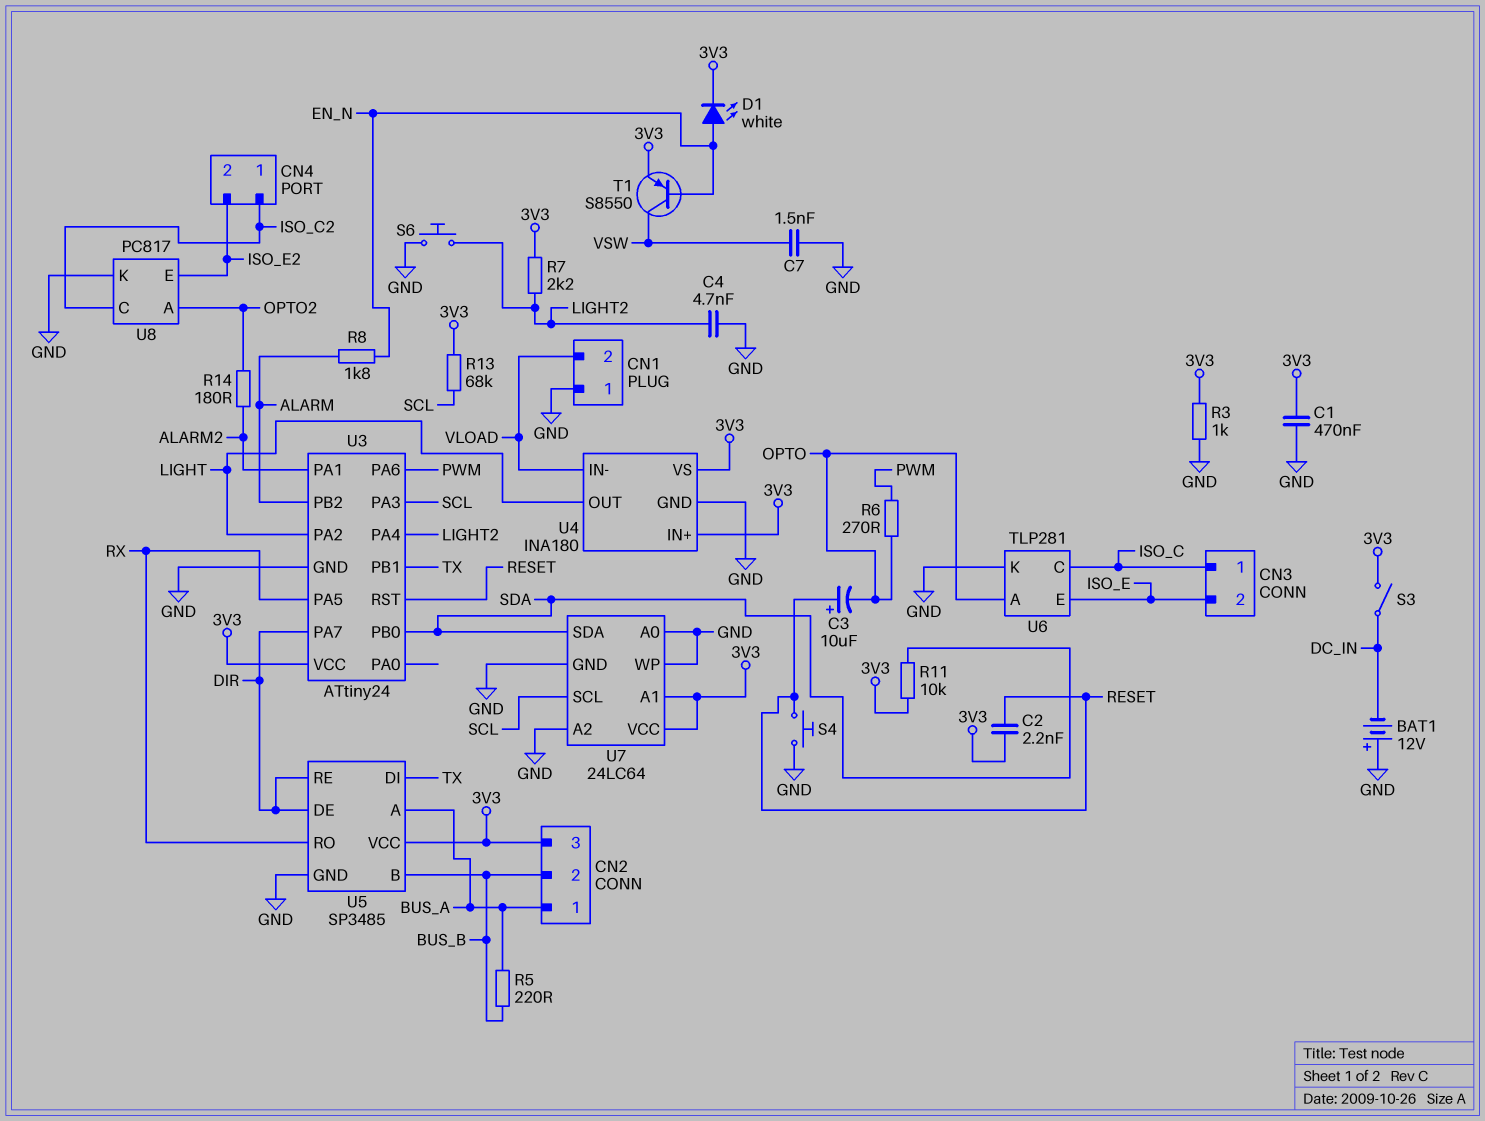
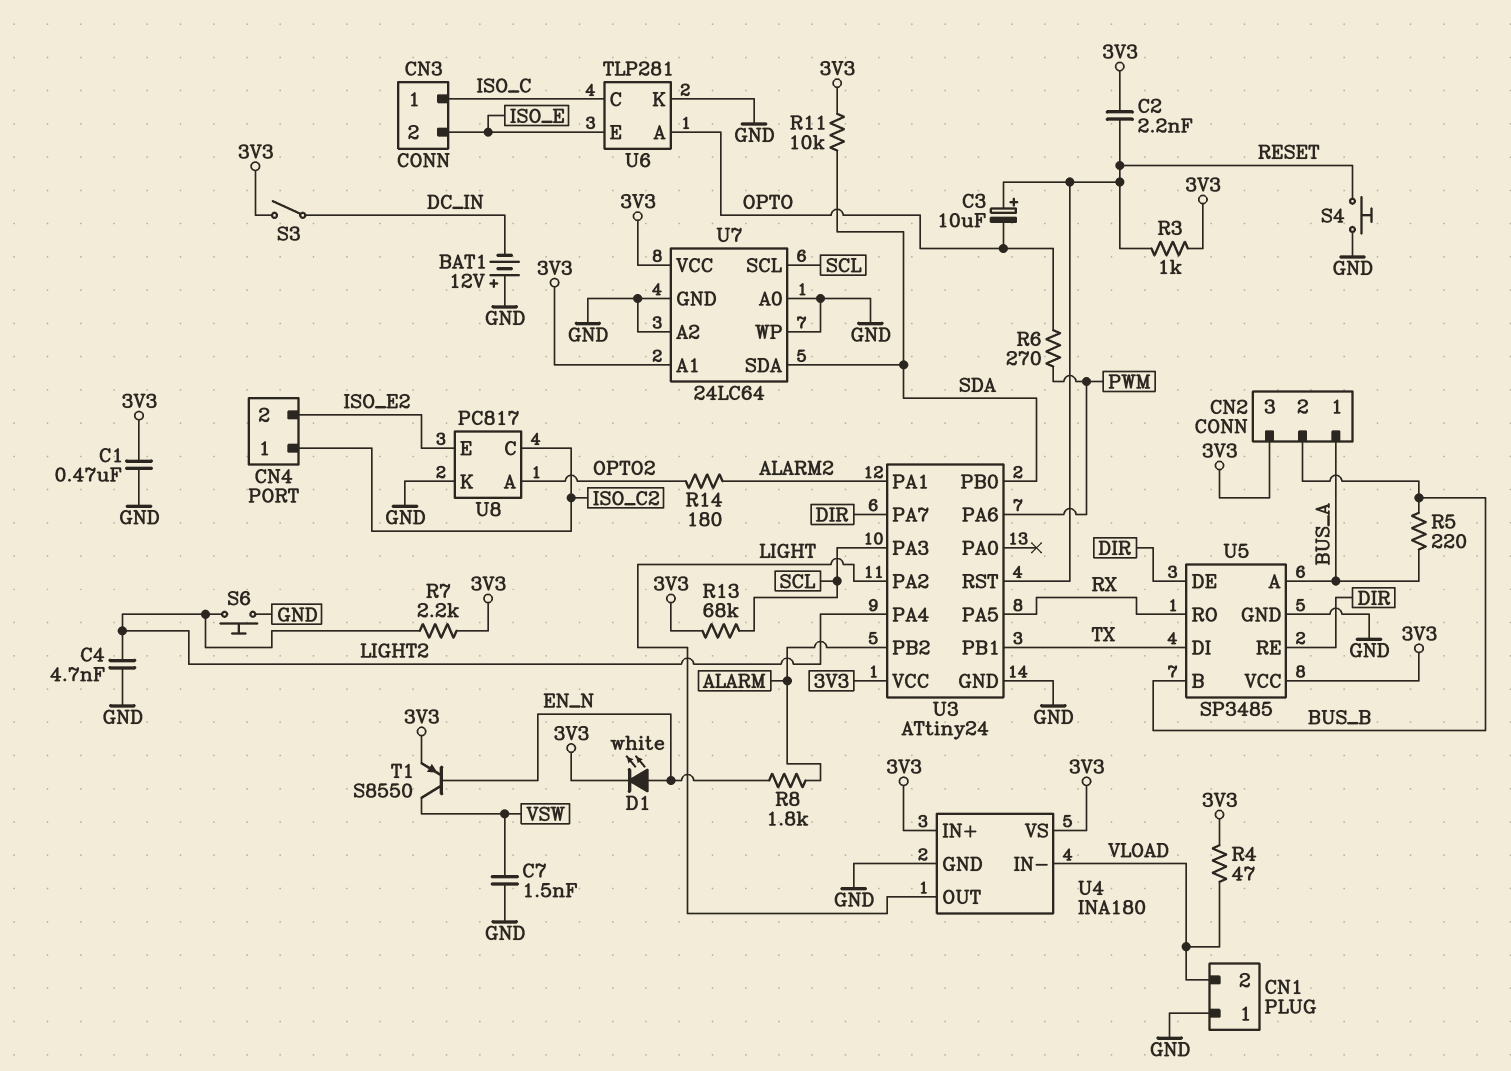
R3: 1k (3V3, GND) -> 1k (3V3, RESET)
R4: none -> 47 (3V3, VLOAD)

